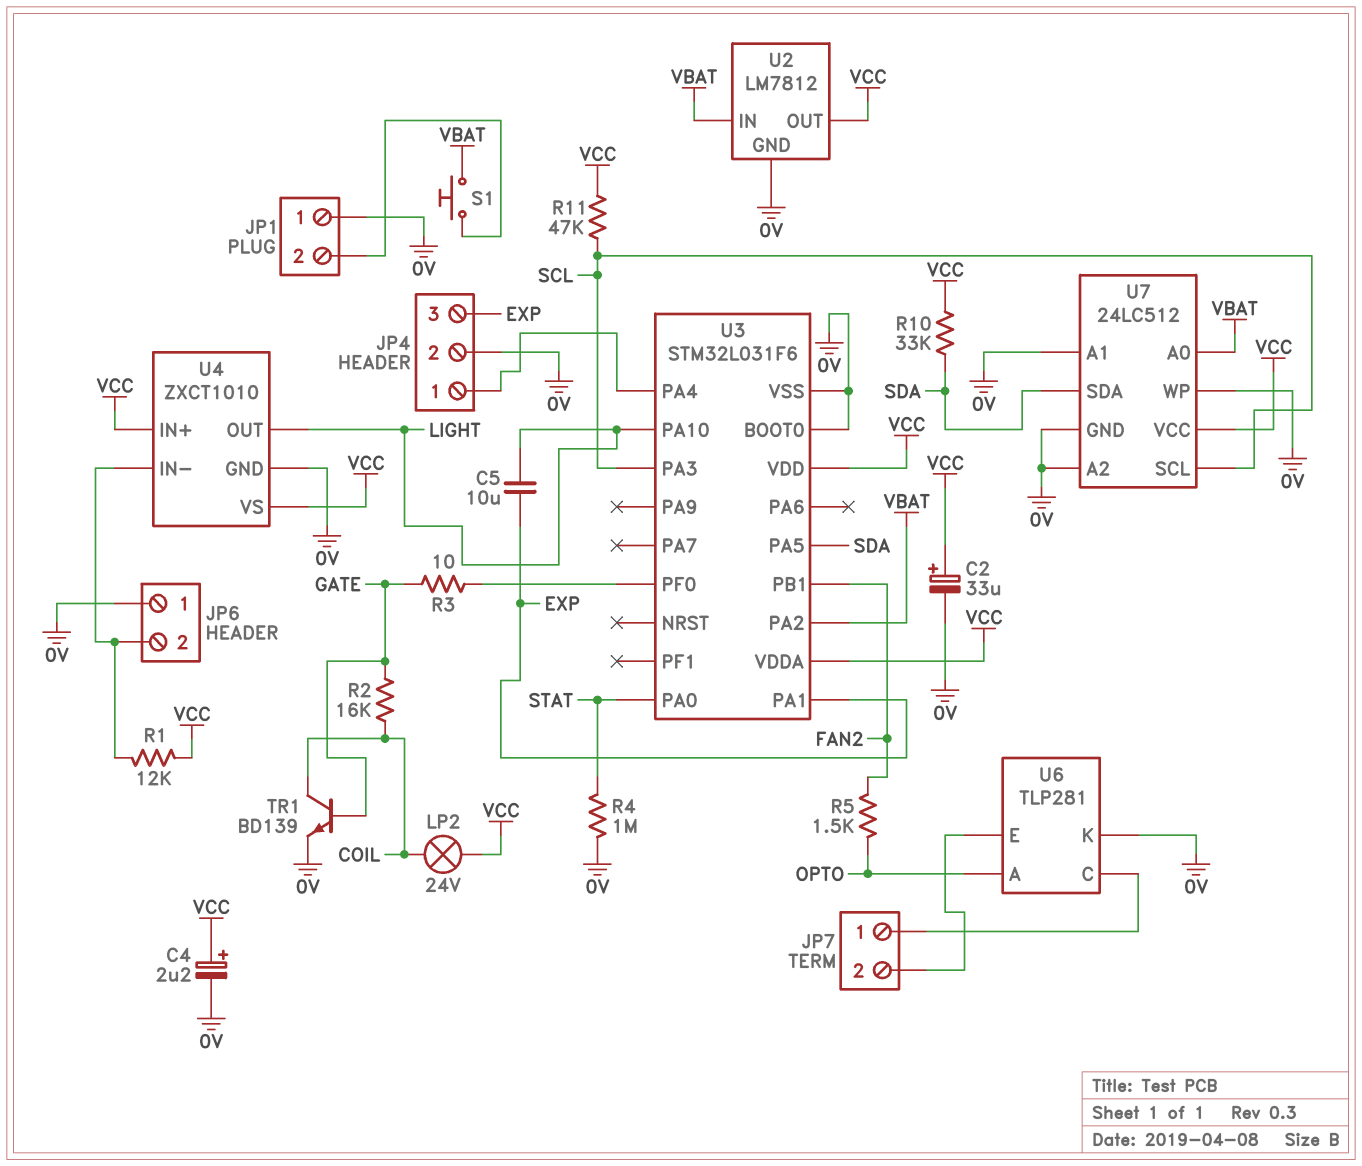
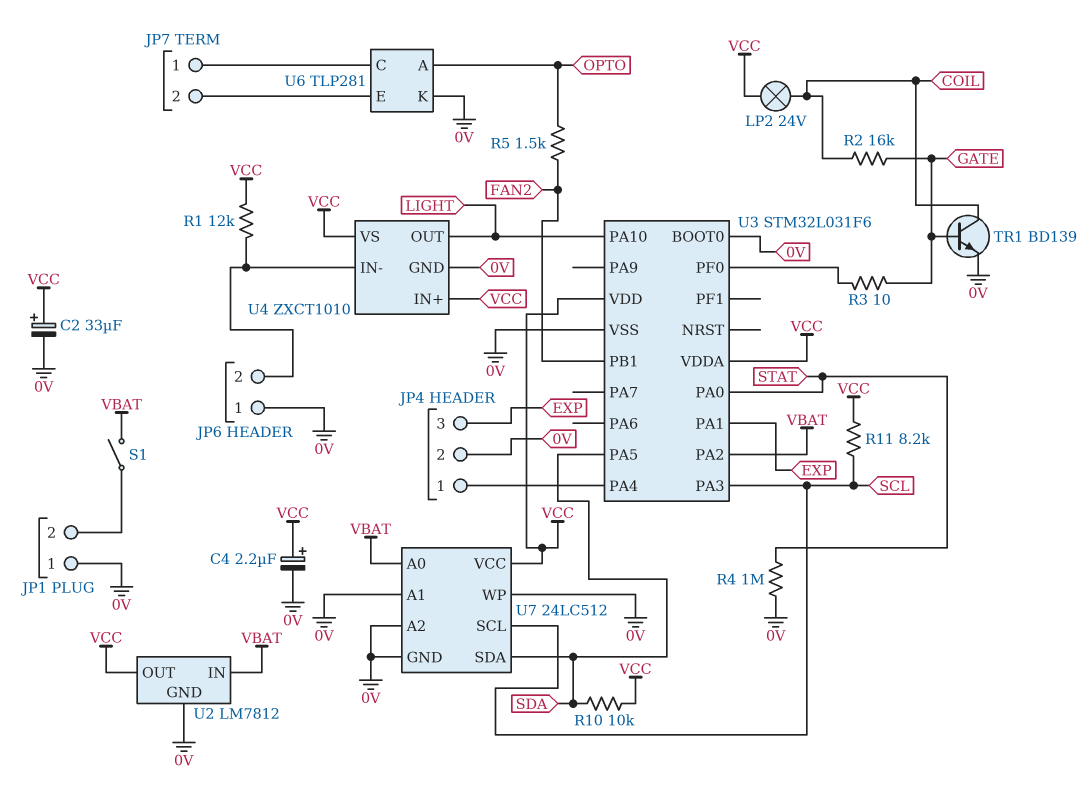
C5: 10uF (EXP, LIGHT) -> none
R10: 33k (SDA, VCC) -> 10k (SDA, VCC)
R11: 47k (SCL, VCC) -> 8.2k (SCL, VCC)
S1: button (JP1/2, VBAT) -> switch (JP1/2, VBAT)

